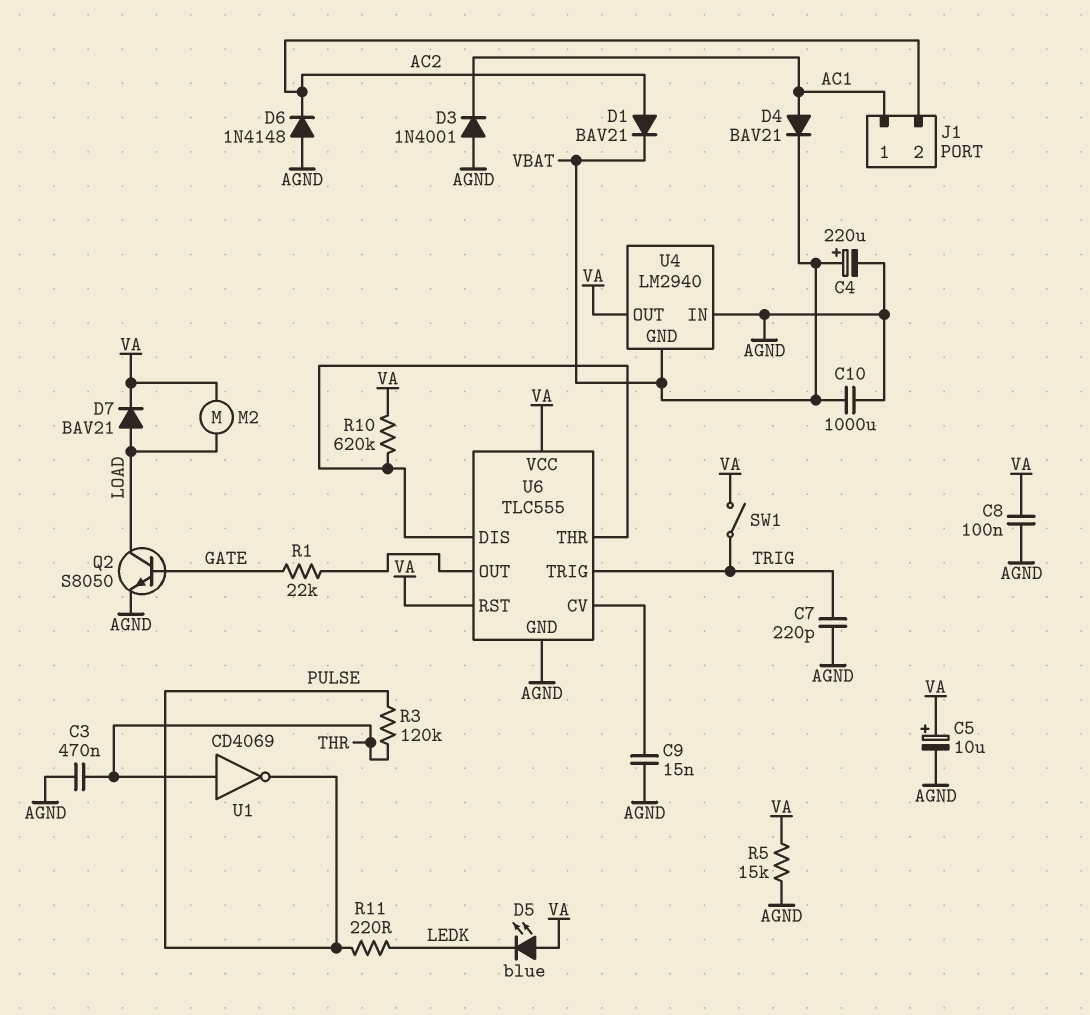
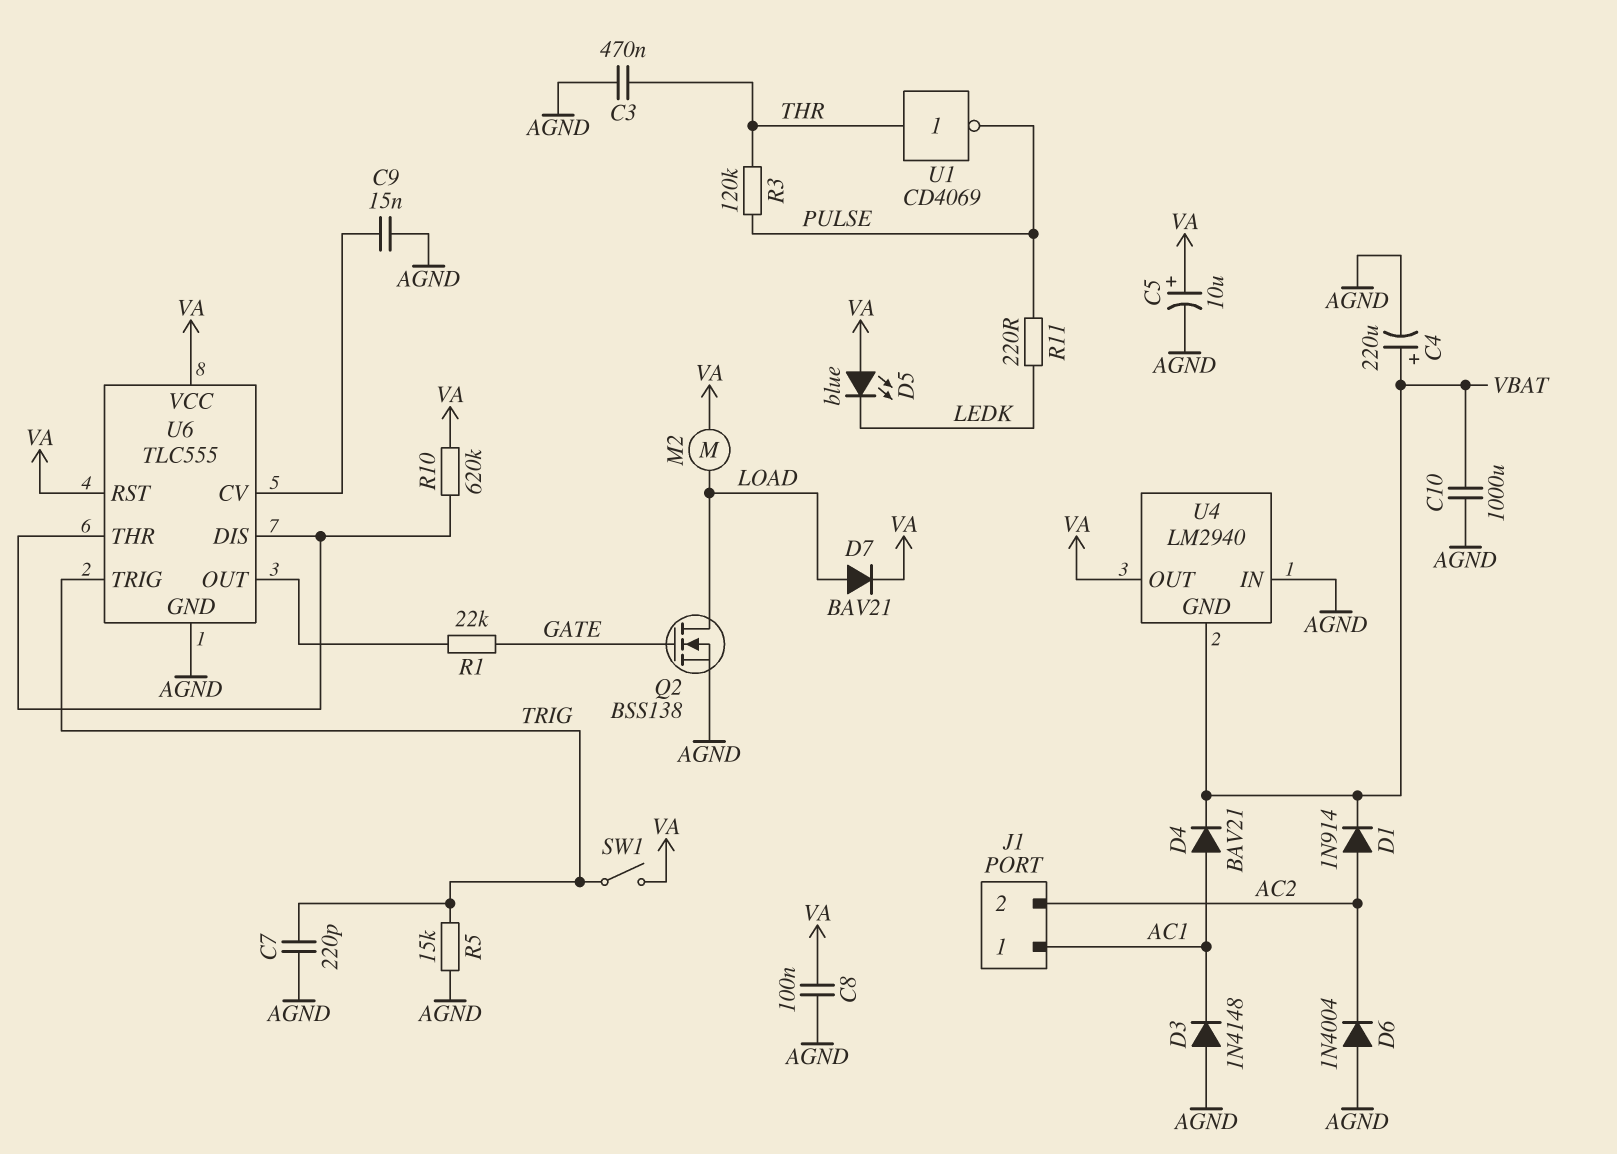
D1: diode BAV21 (A AC2, K VBAT) -> diode 1N914 (A AC2, K VBAT)
D3: diode 1N4001 (A AGND, K AC1) -> diode 1N4148 (A AGND, K AC1)
D6: diode 1N4148 (A AGND, K AC2) -> diode 1N4004 (A AGND, K AC2)
Q2: NPN S8050 (B GATE, C LOAD, E AGND) -> NMOS BSS138 (G GATE, D LOAD, S AGND)
R5: 15k (AGND, VA) -> 15k (AGND, TRIG)

